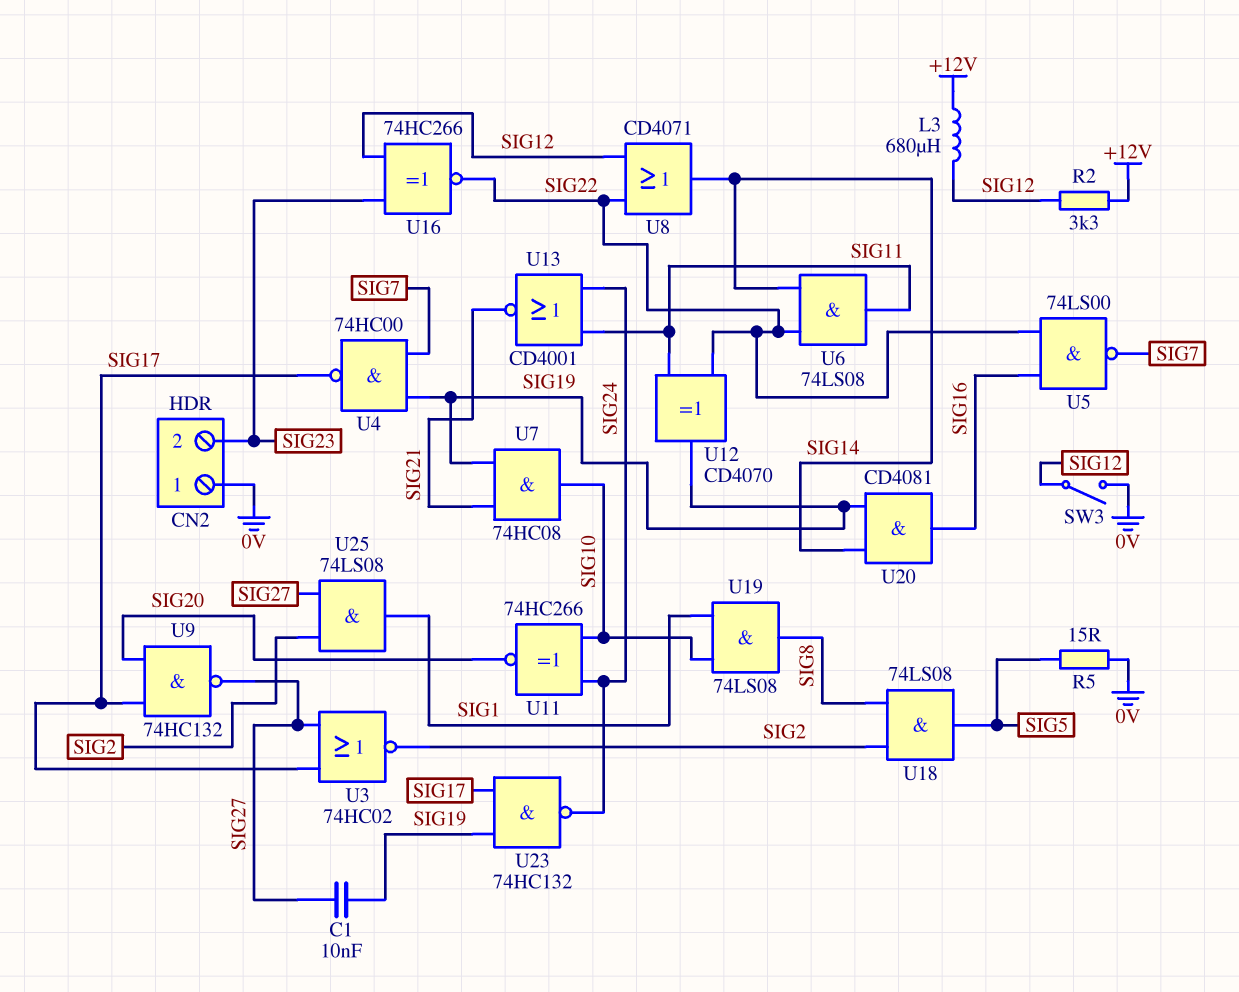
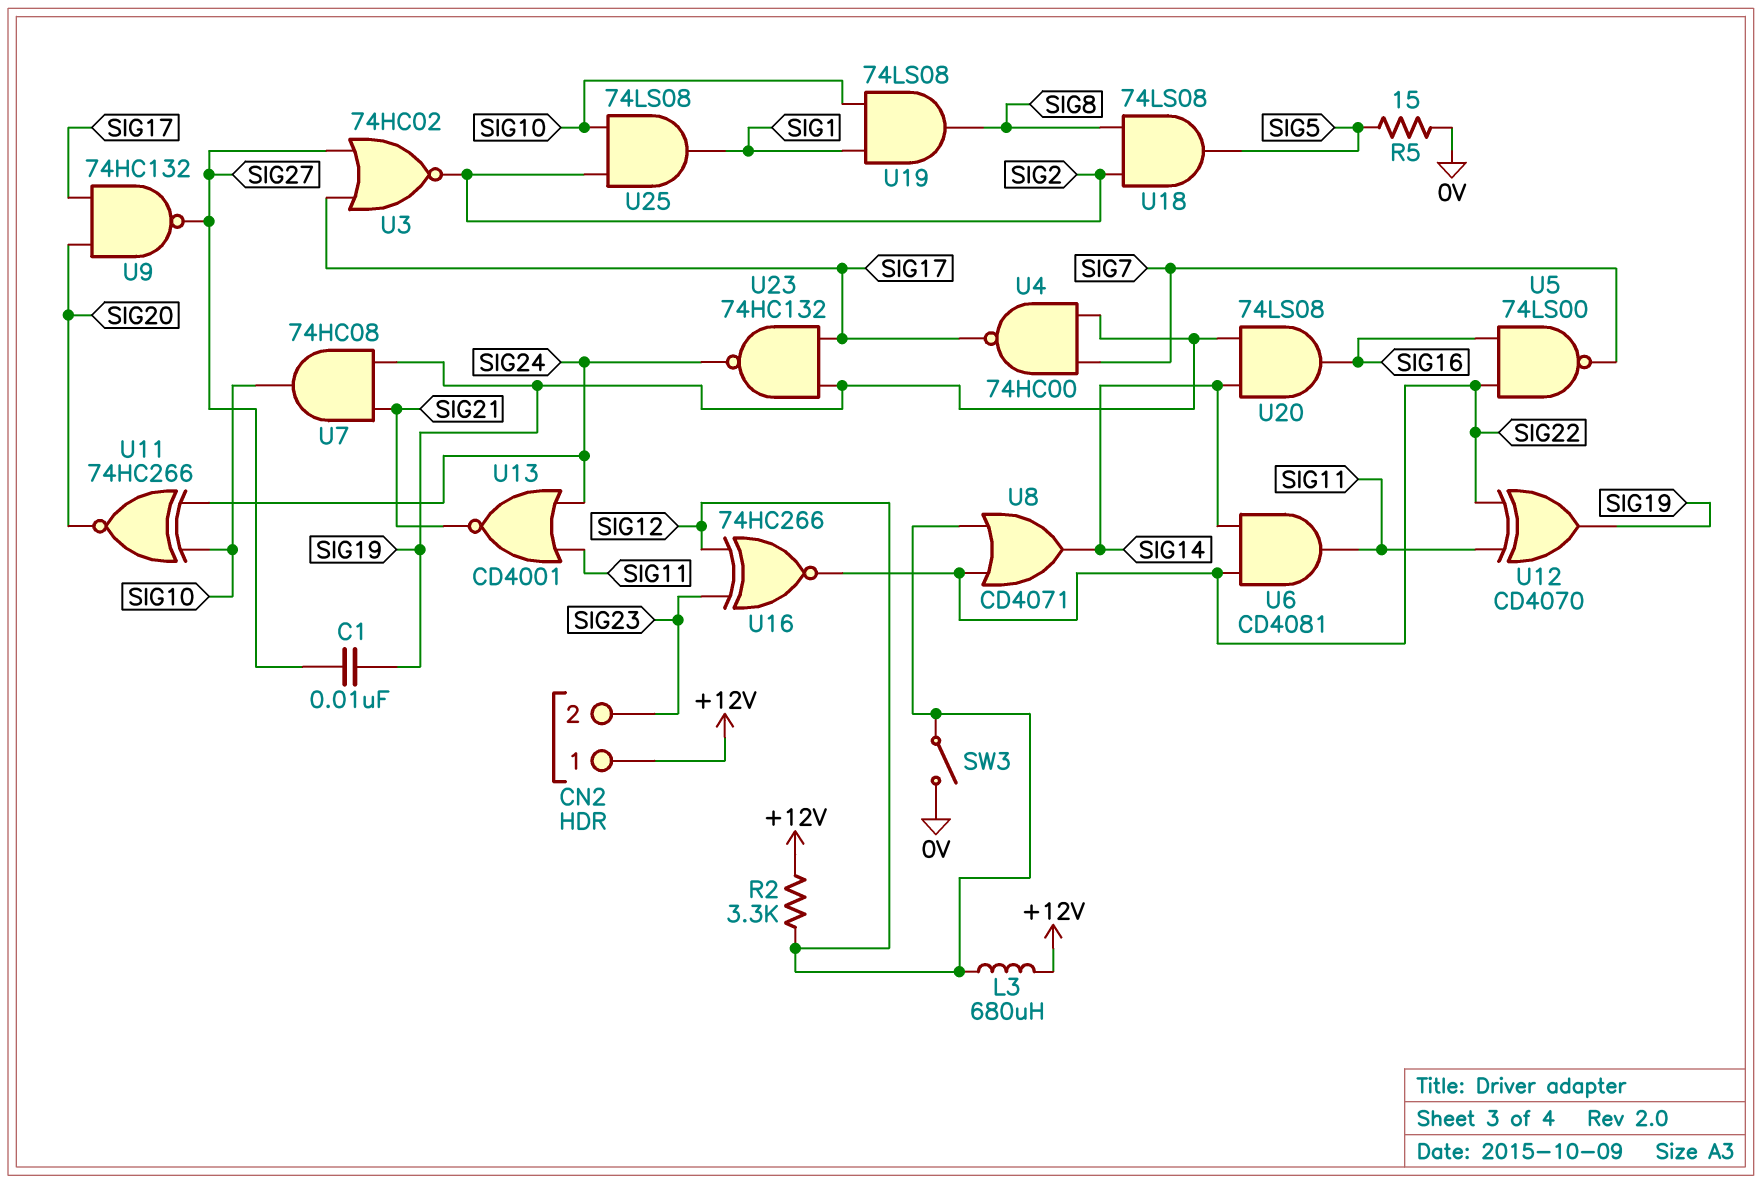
CN2 pin 1: 0V -> +12V
U6: AND 74LS08 (in SIG14, in SIG22, out SIG11) -> AND CD4081 (in SIG14, in SIG22, out SIG11)
U20: AND CD4081 (in SIG14, in SIG19, out SIG16) -> AND 74LS08 (in SIG14, in SIG19, out SIG16)
U25: AND 74LS08 (in SIG2, in SIG27, out SIG1) -> AND 74LS08 (in SIG2, in SIG10, out SIG1)

